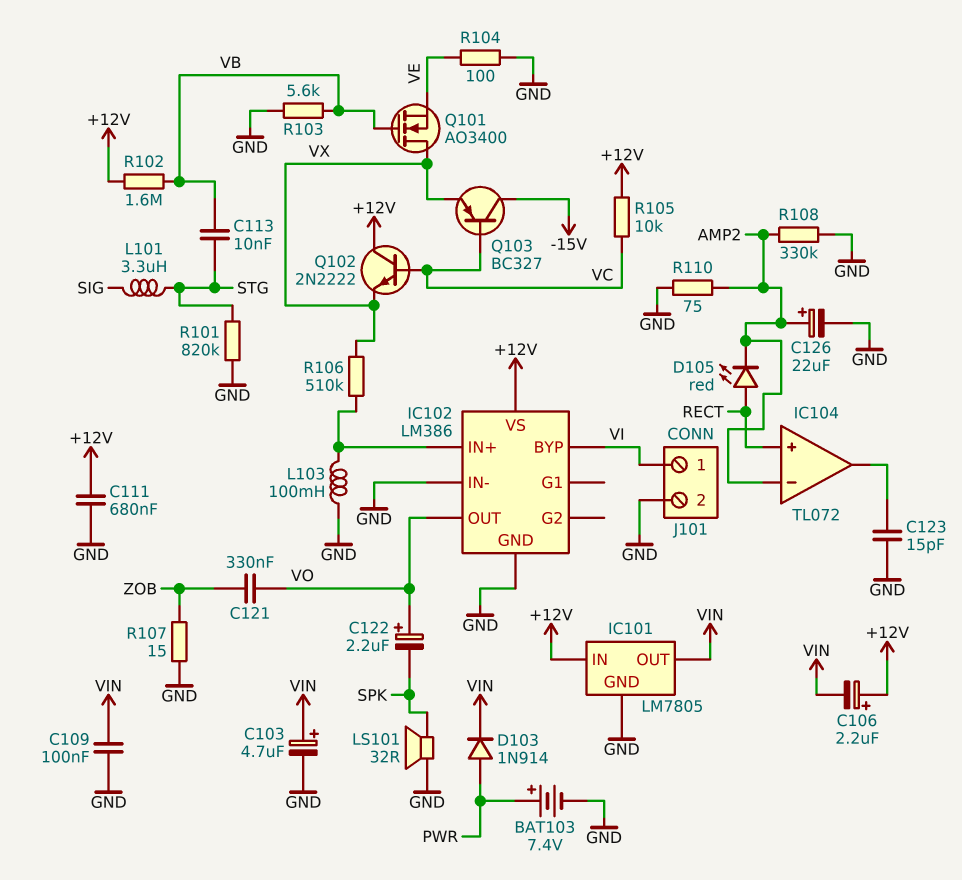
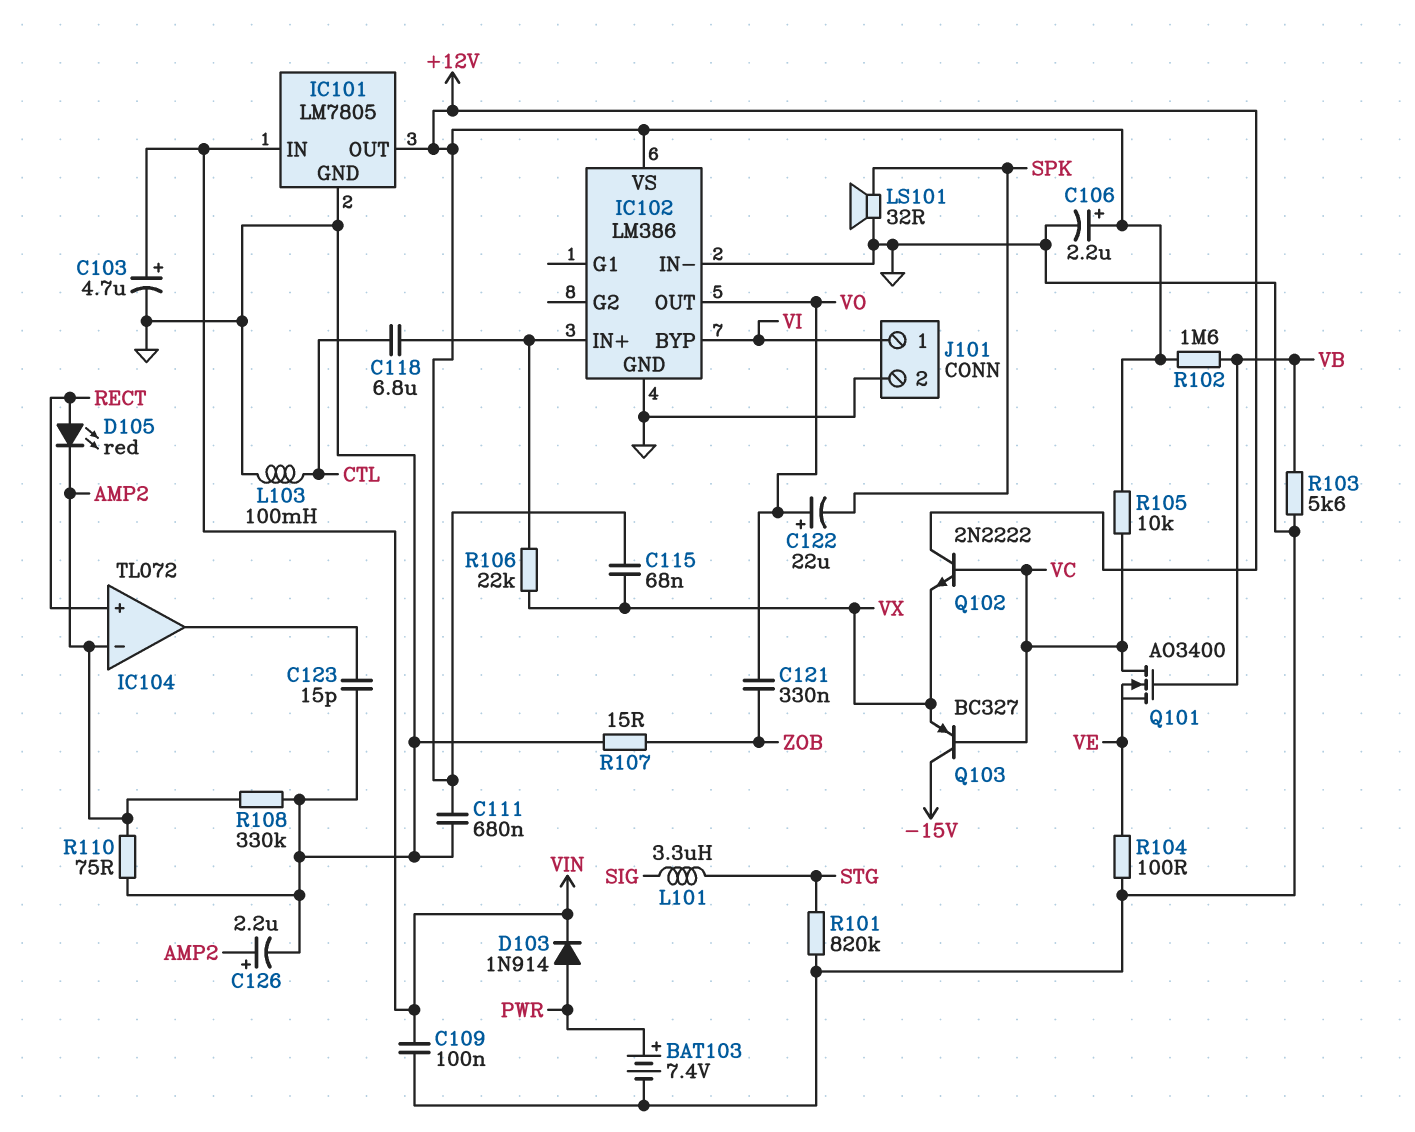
C106: 2.2uF (plus +12V, minus VIN) -> 2.2uF (plus +12V, minus GND)
C113: 10nF (STG, VB) -> none
C115: none -> 68nF (+12V, VX)
C118: none -> 6.8uF (CTL, IC102/IN+)
C122: 2.2uF (plus VO, minus SPK) -> 22uF (plus VO, minus SPK)
C126: 22uF (plus AMP2, minus GND) -> 2.2uF (plus AMP2, minus GND)
IC101 pin IN: +12V -> VIN
IC101 pin OUT: VIN -> +12V
L103: 100mH (GND, IC102/IN+) -> 100mH (CTL, GND)
Q101: NMOS AO3400 (G VB, D VX, S VE) -> NMOS AO3400 (G VB, D VC, S VE)
R106: 510k (IC102/IN+, VX) -> 22k (IC102/IN+, VX)

